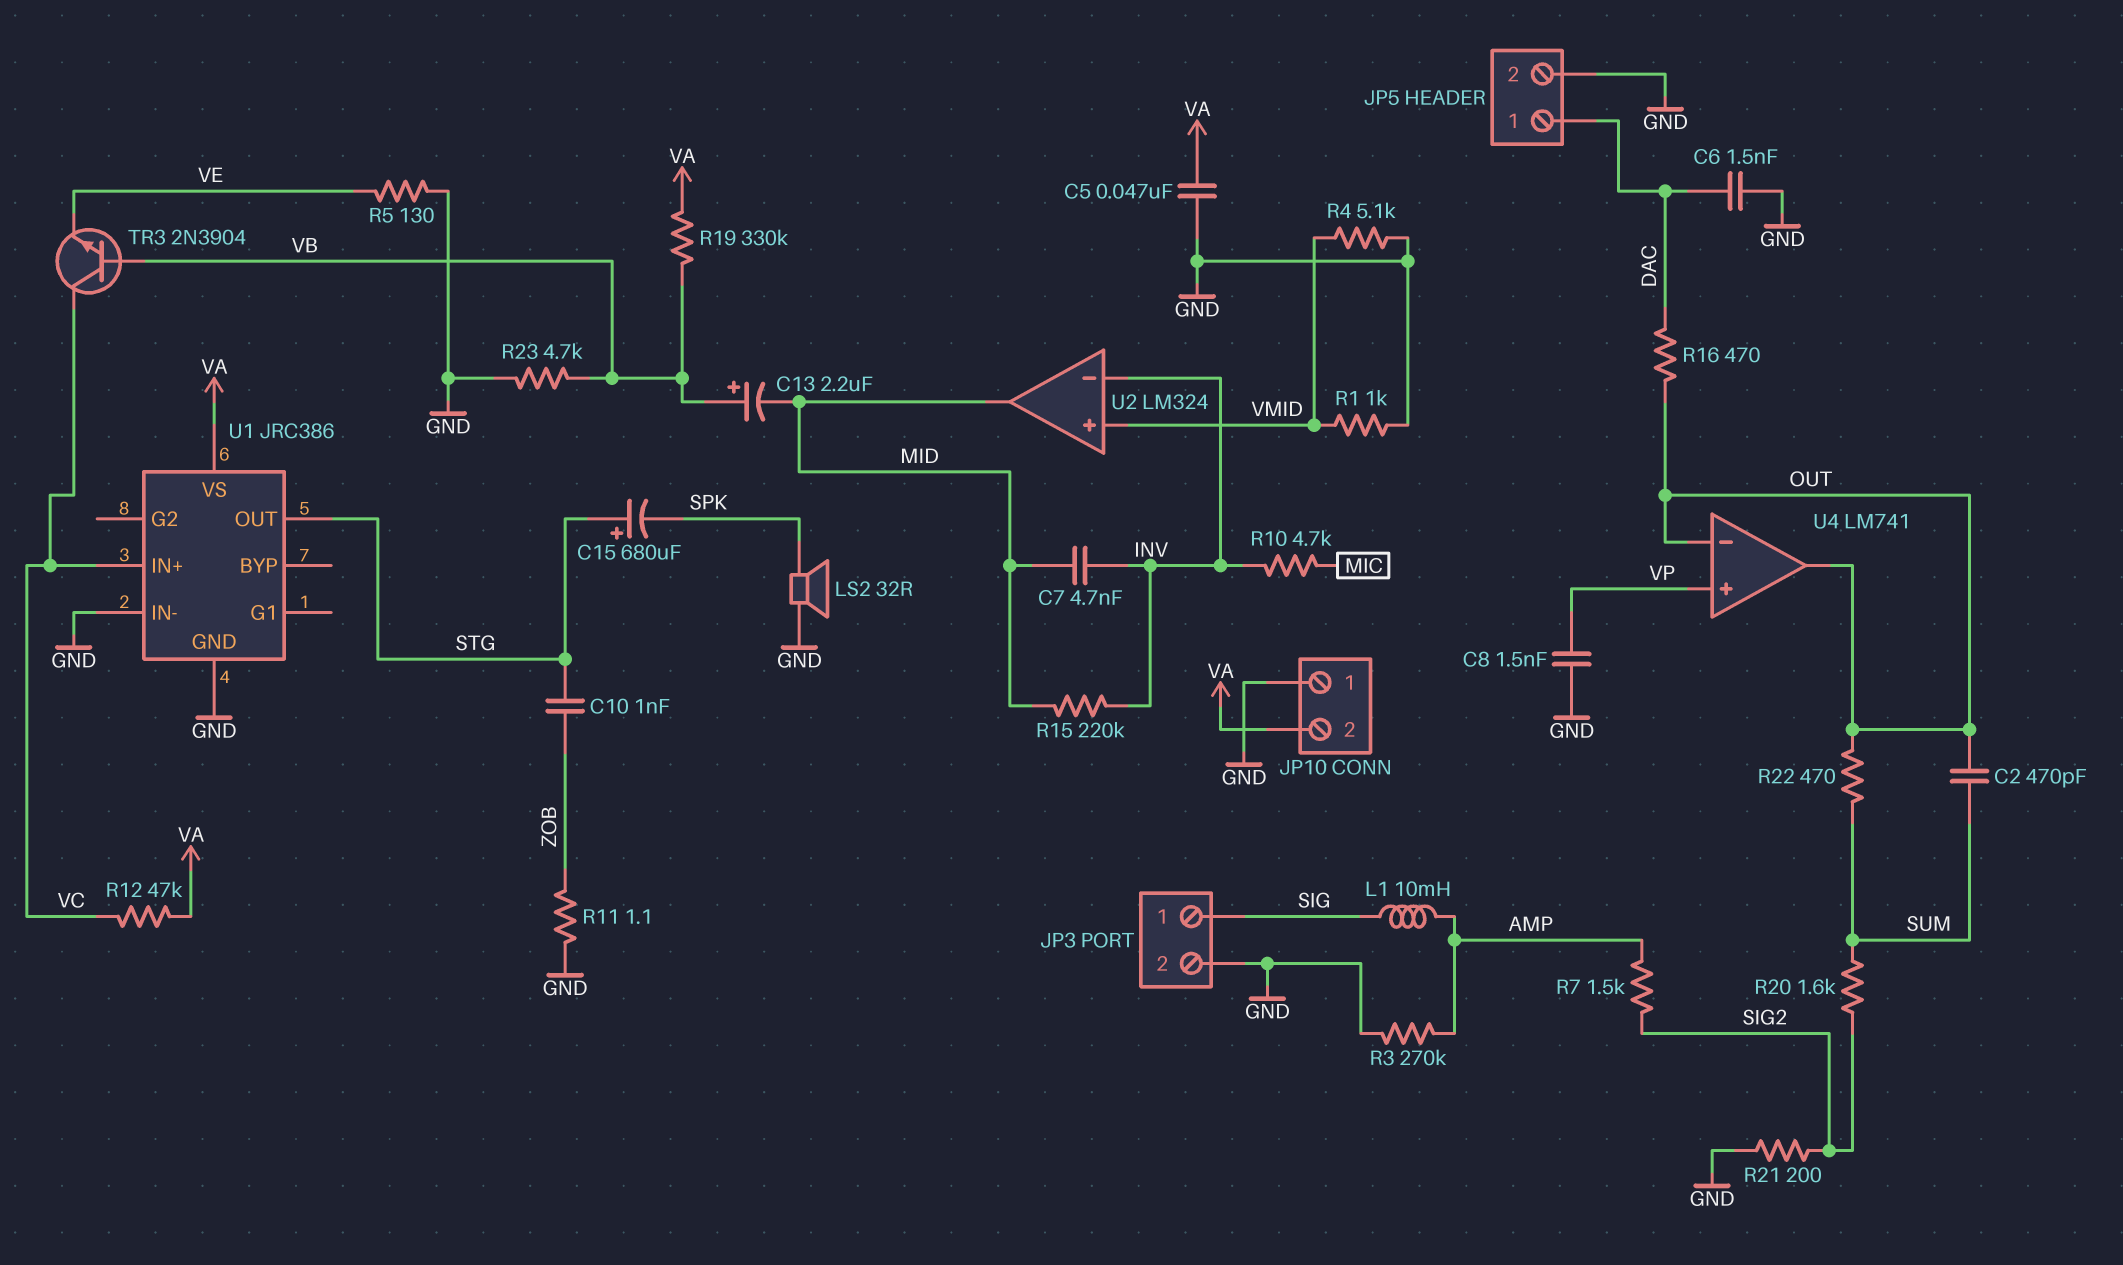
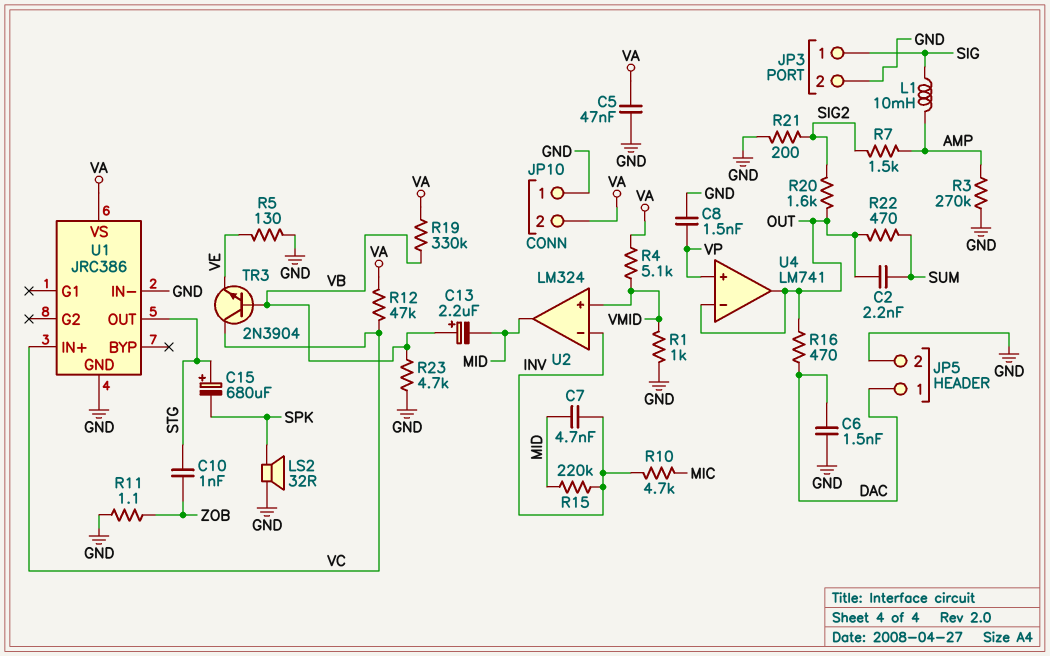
C2: 470pF (OUT, SUM) -> 2.2nF (OUT, SUM)
R4: 5.1k (GND, VMID) -> 5.1k (VA, VMID)
R20: 1.6k (SIG2, SUM) -> 1.6k (OUT, SIG2)

